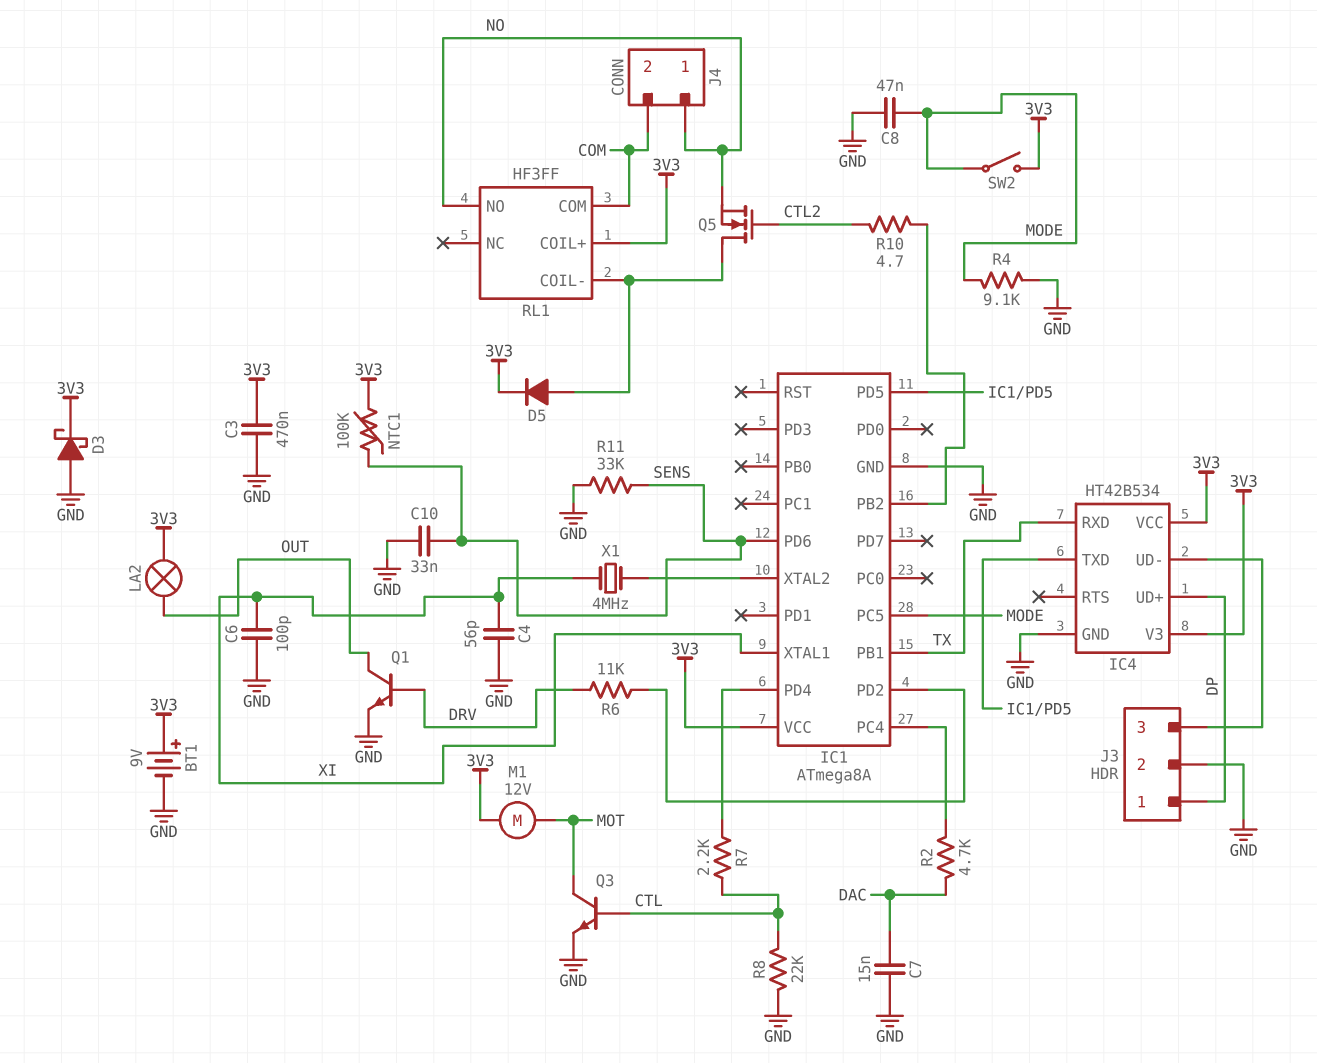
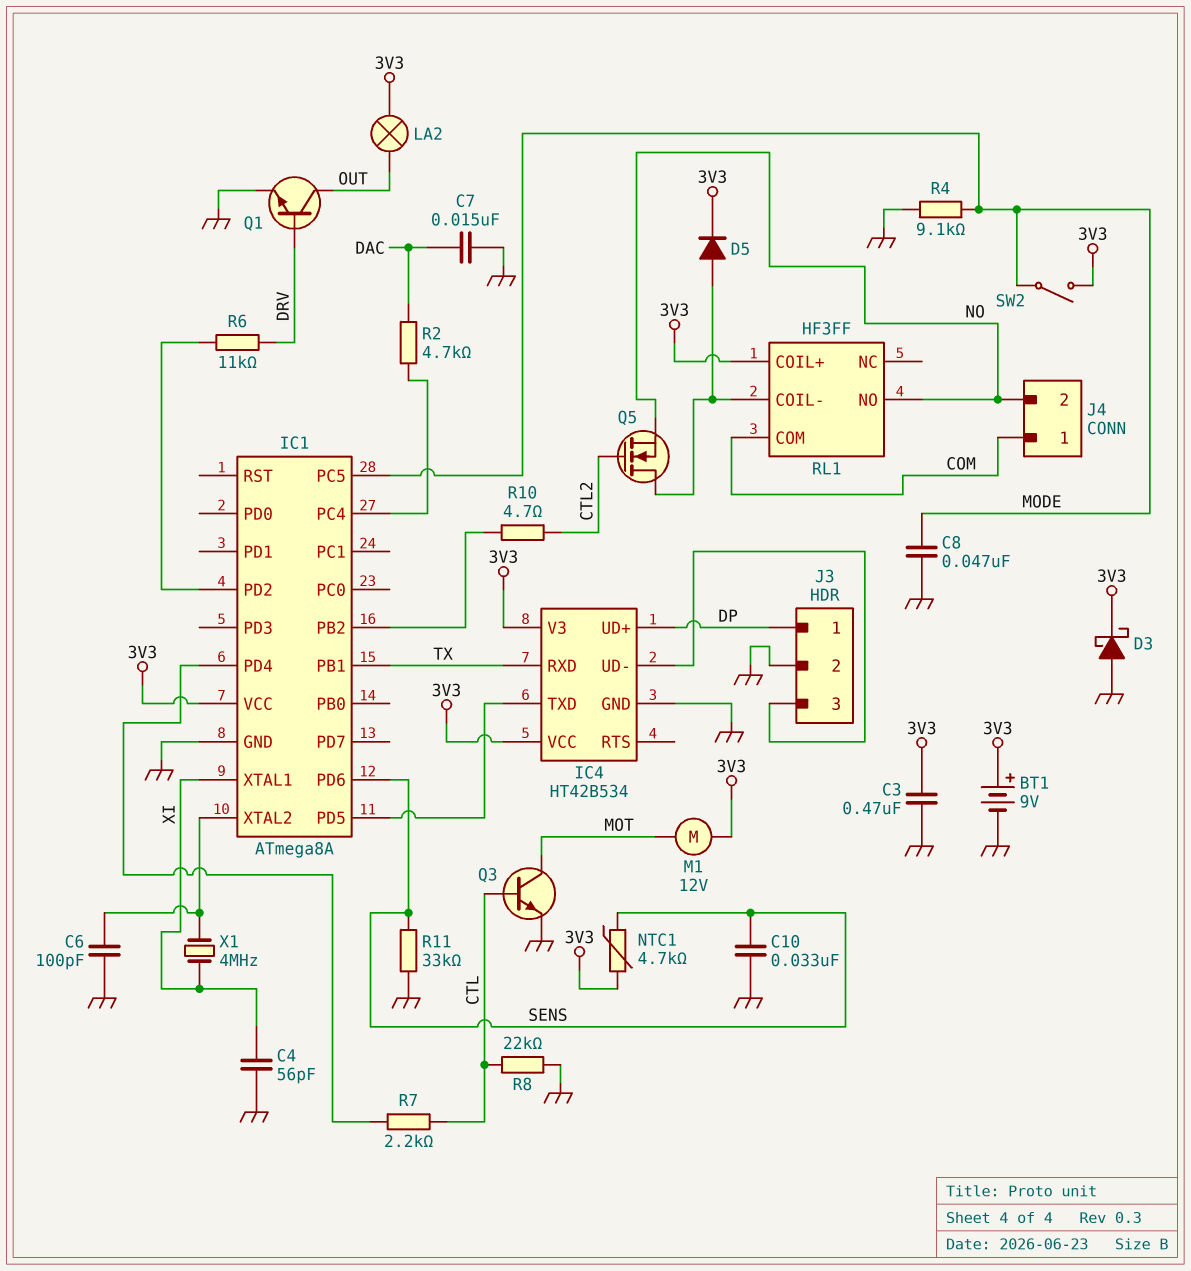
C6: 100pF (GND, XI) -> 100pF (GND, IC1/XTAL2)
J4 pin 1: NO -> COM
J4 pin 2: COM -> NO
NTC1: 100k (3V3, SENS) -> 4.7k (3V3, SENS)

